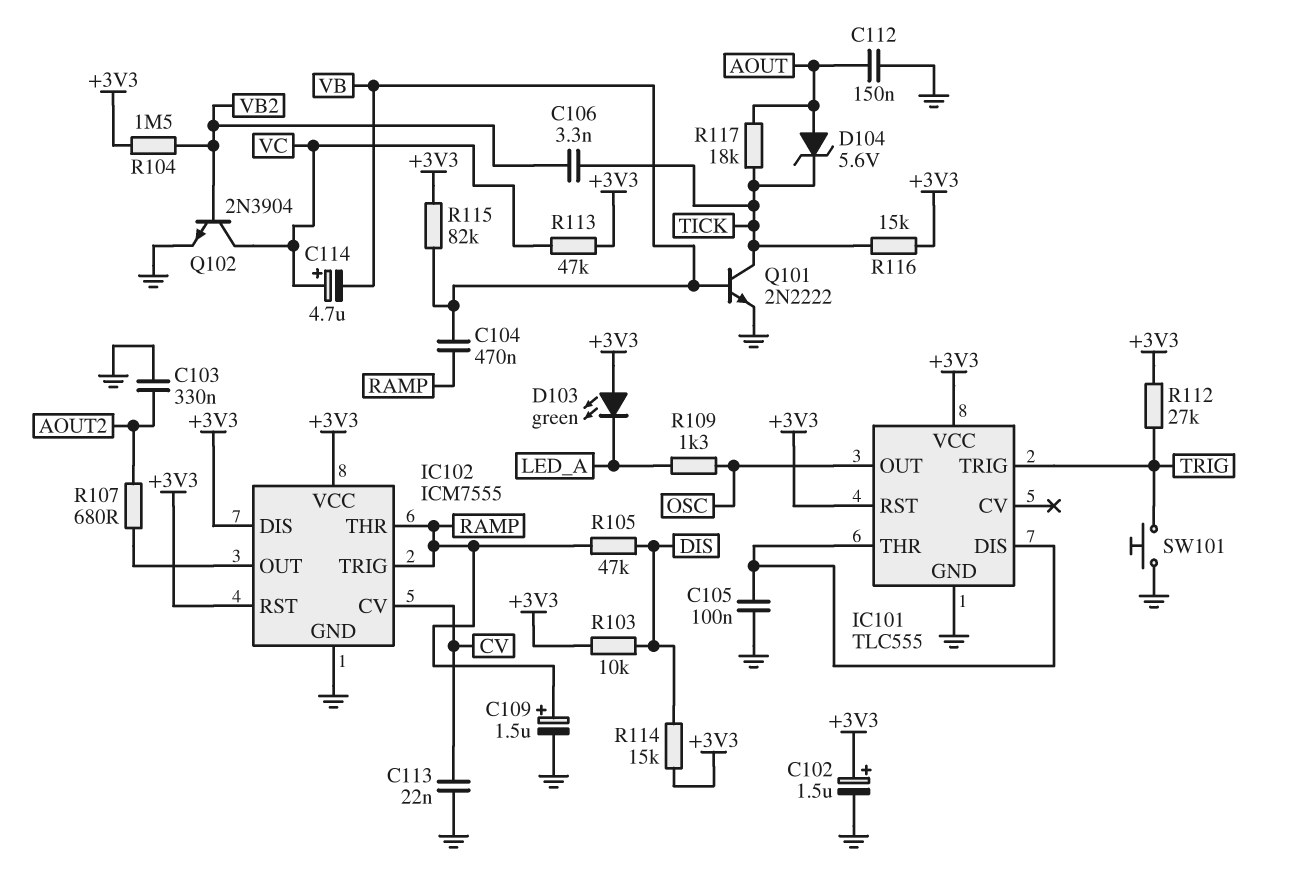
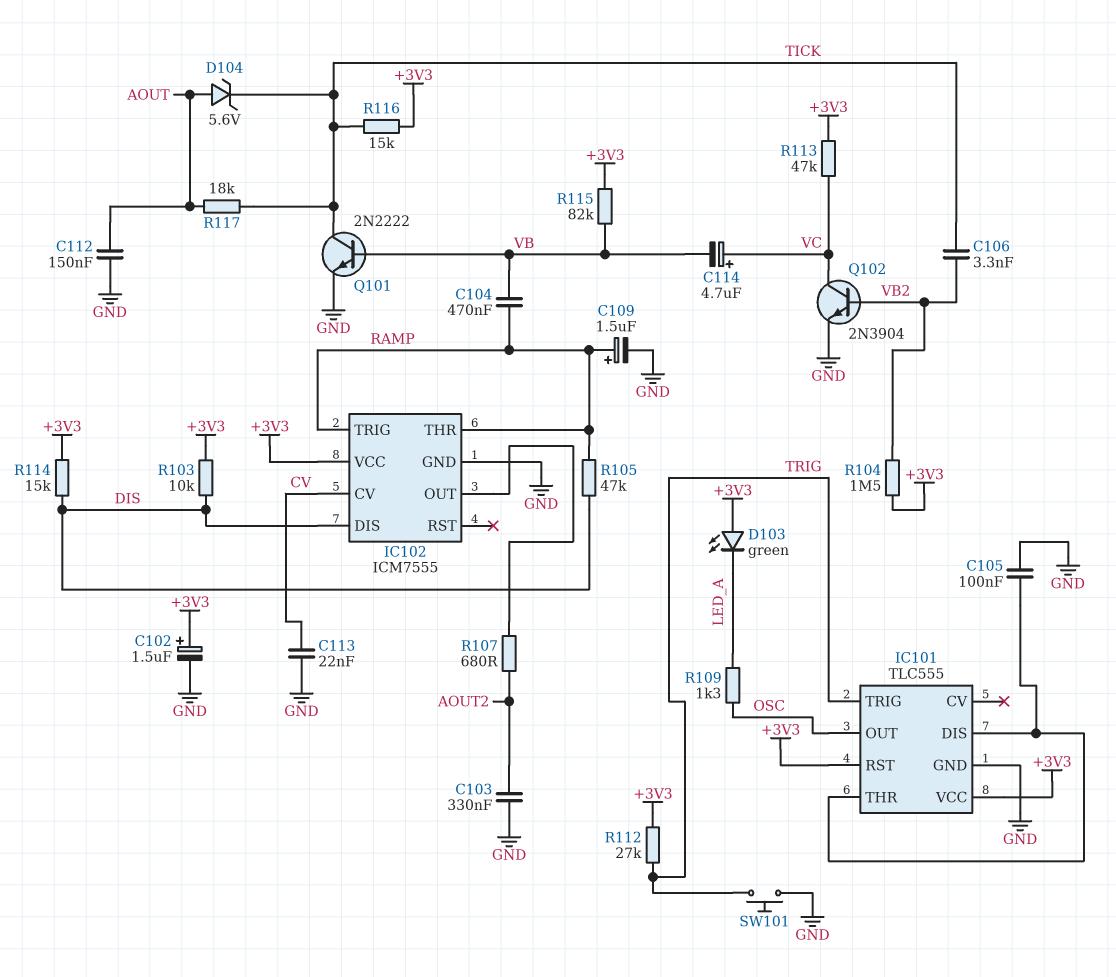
IC102 pin DIS: +3V3 -> DIS
IC102 pin RST: +3V3 -> none

